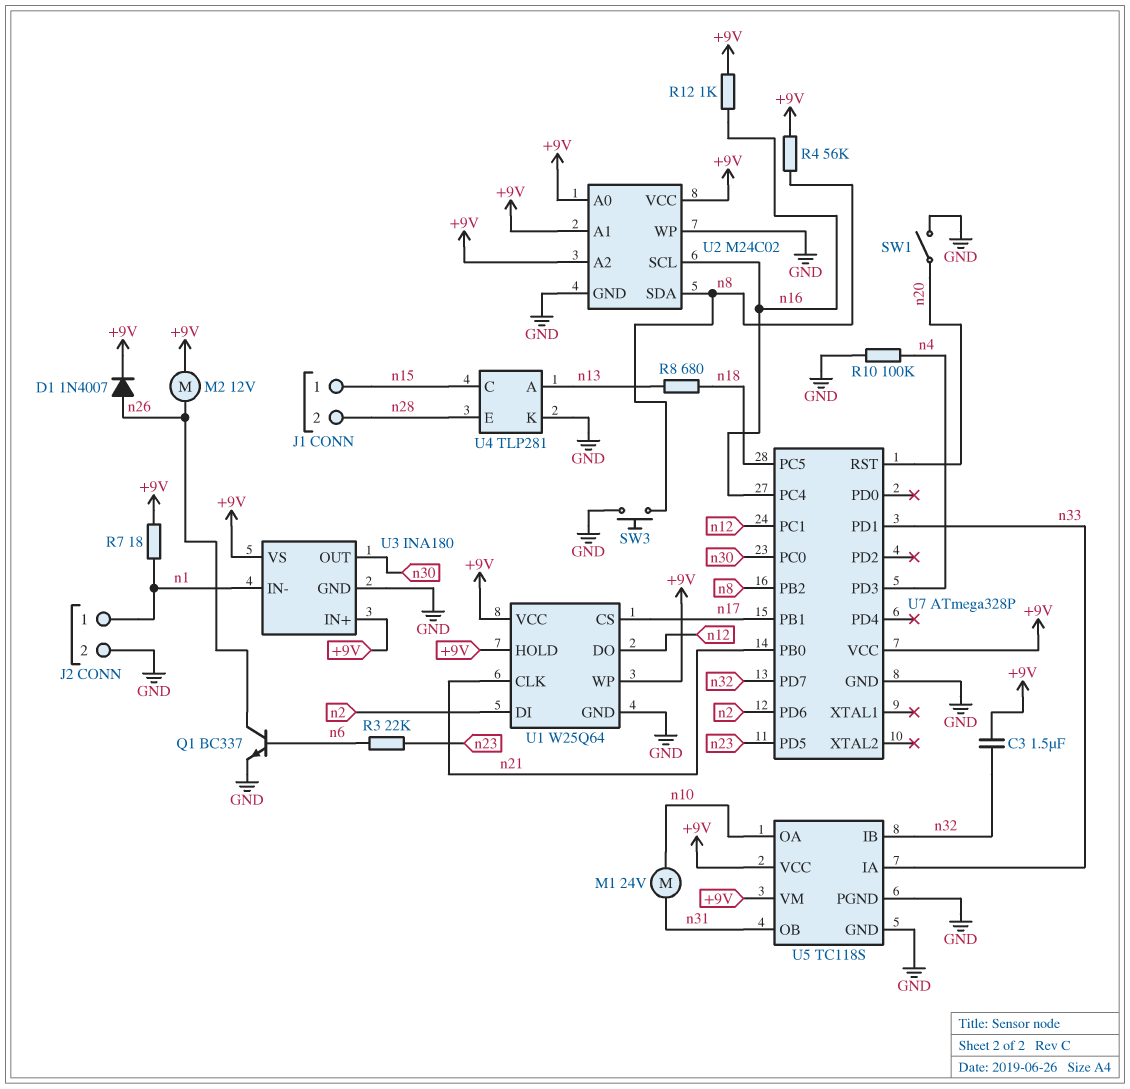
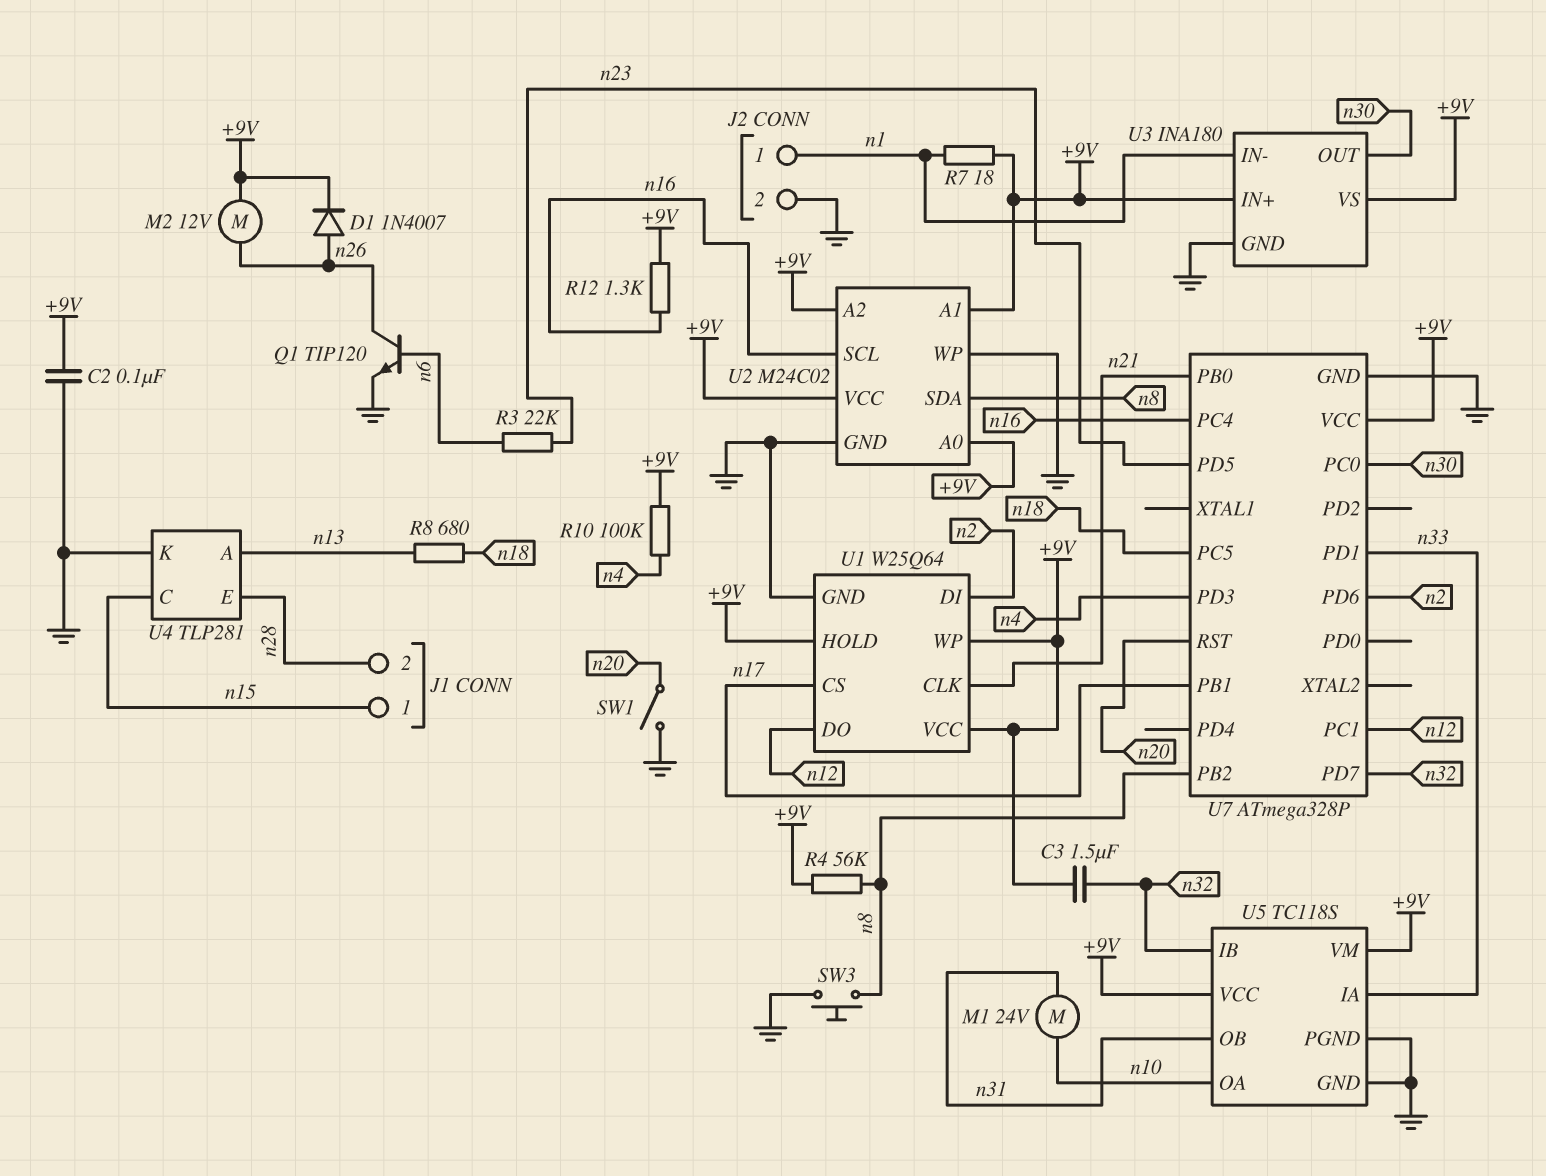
C2: none -> 100nF (+9V, GND)
Q1: NPN BC337 (B n6, C n26, E GND) -> NPN TIP120 (B n6, C n26, E GND)
R10: 100k (GND, n4) -> 100k (+9V, n4)
R12: 1k (+9V, n16) -> 1.3k (+9V, n16)

